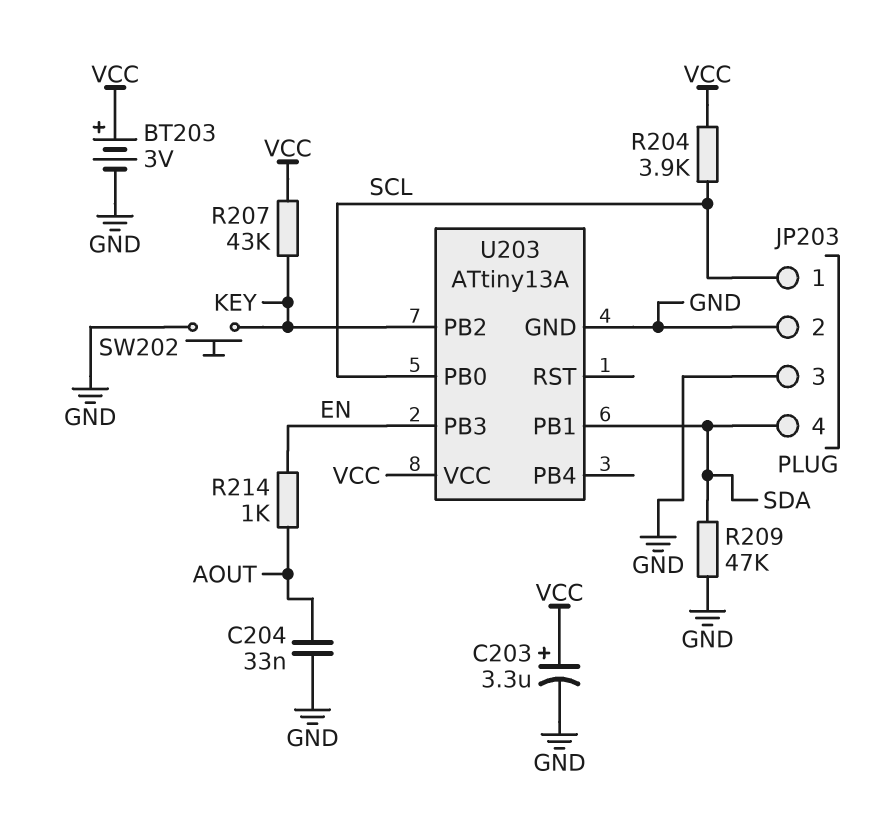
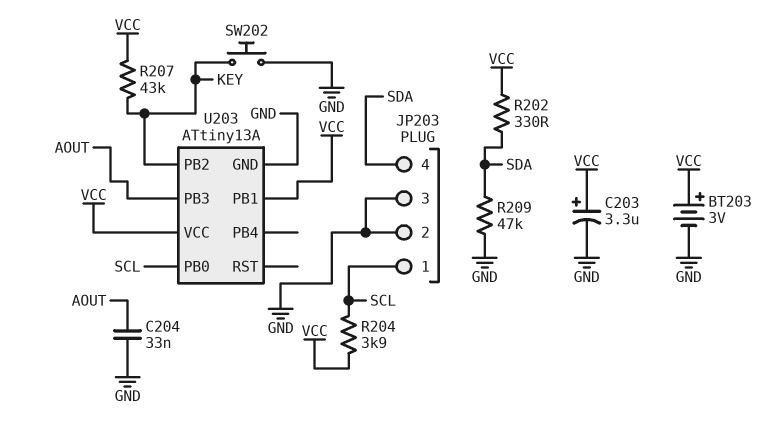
R202: none -> 330 (SDA, VCC)
R214: 1k (AOUT, EN) -> none
U203 pin PB1: SDA -> VCC
U203 pin PB3: EN -> AOUT

